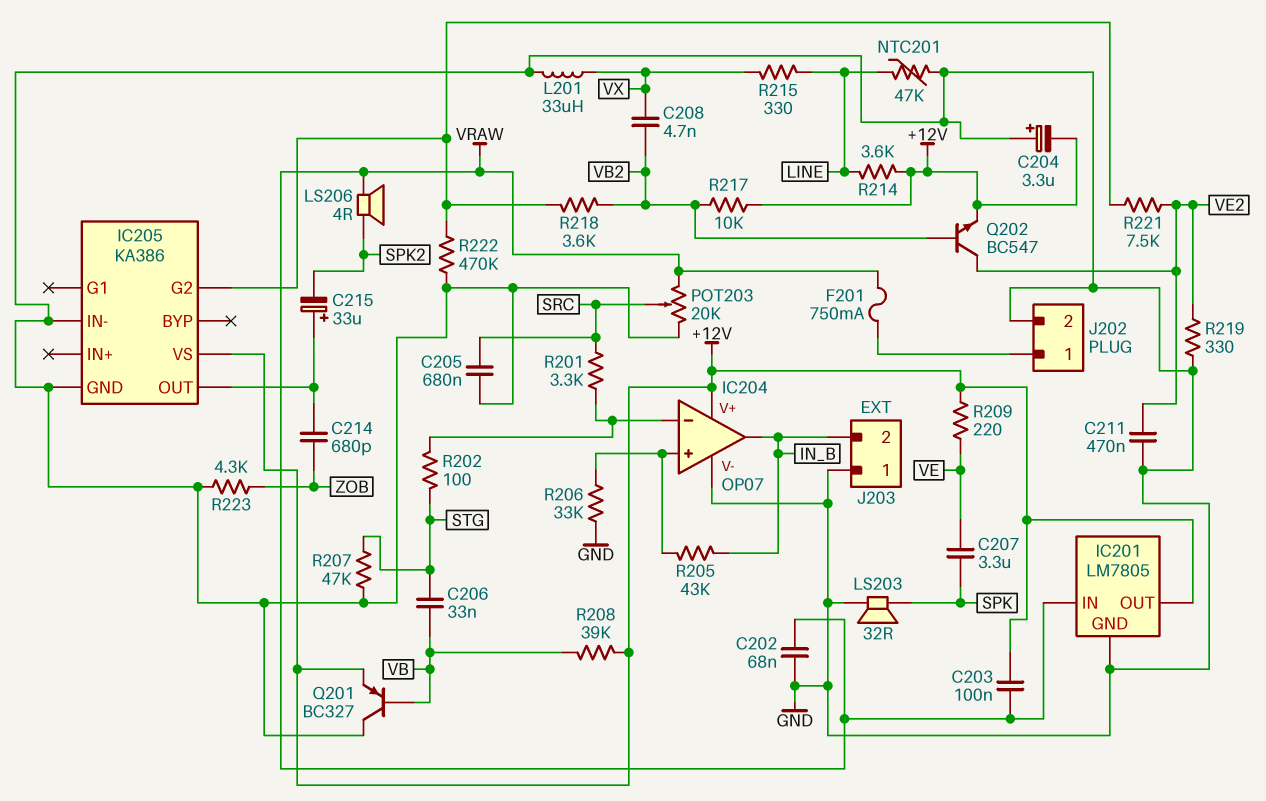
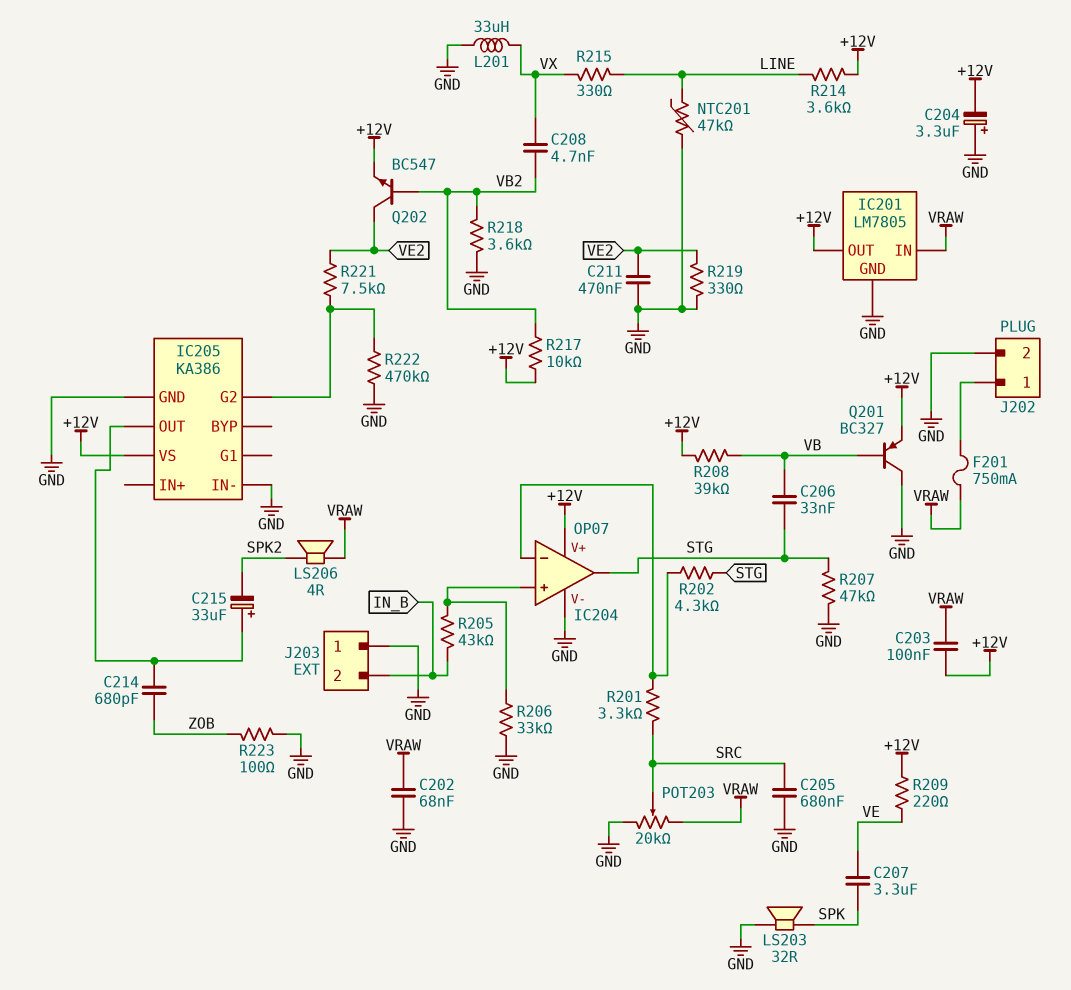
IC204 pin out: IN_B -> STG
R202: 100 (IC204/in-, STG) -> 4.3k (IC204/in-, STG)
R218: 3.6k (IC205/G2, VB2) -> 3.6k (GND, VB2)
R223: 4.3k (GND, ZOB) -> 100 (GND, ZOB)

